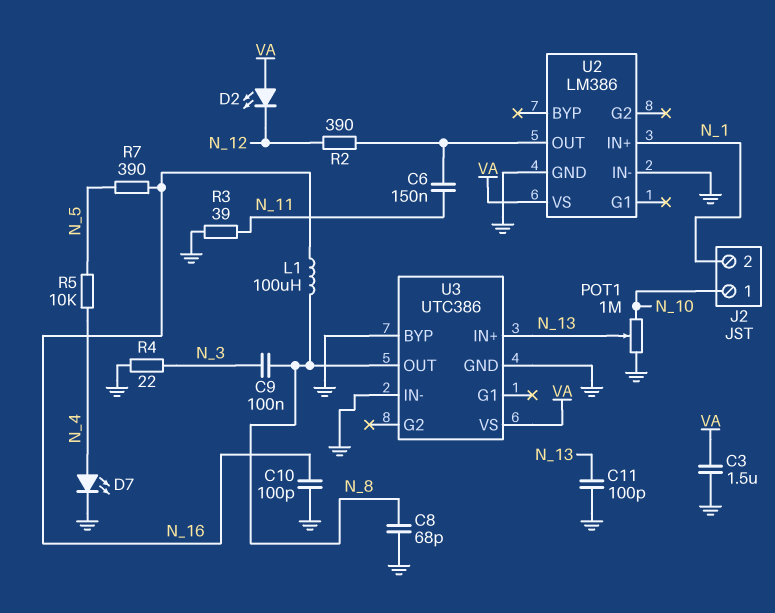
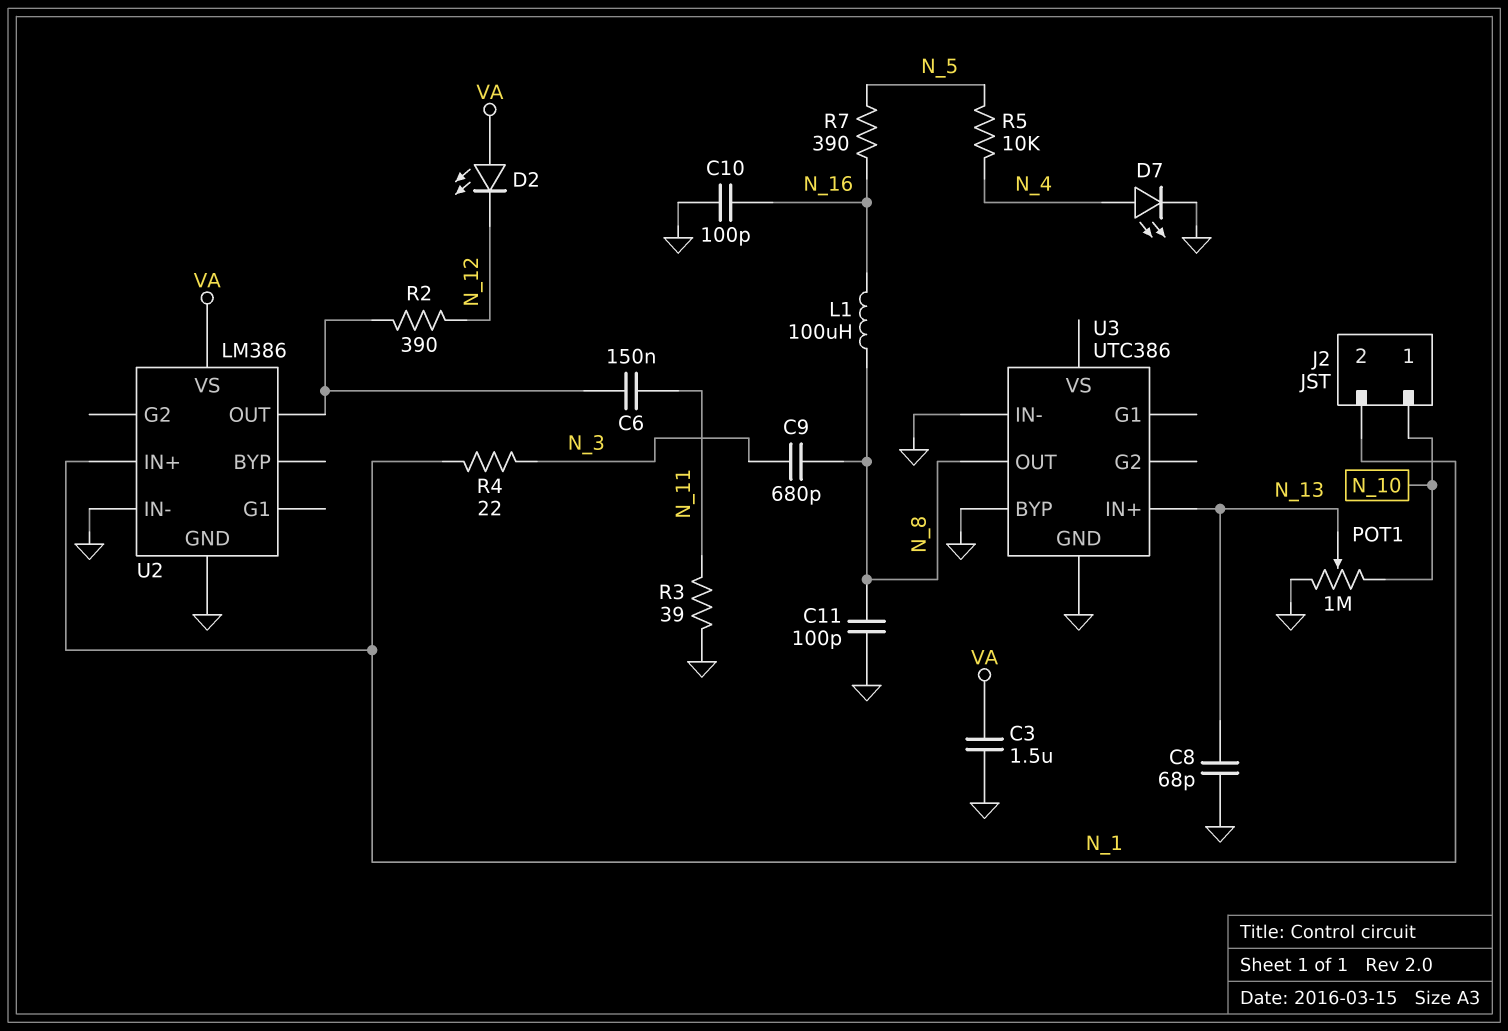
C8: 68pF (GND, N_8) -> 68pF (GND, N_13)
C9: 100nF (N_3, N_8) -> 680pF (N_3, N_8)
C11: 100pF (GND, N_13) -> 100pF (GND, N_8)
R4: 22 (GND, N_3) -> 22 (N_1, N_3)
U3 pin VS: VA -> none

